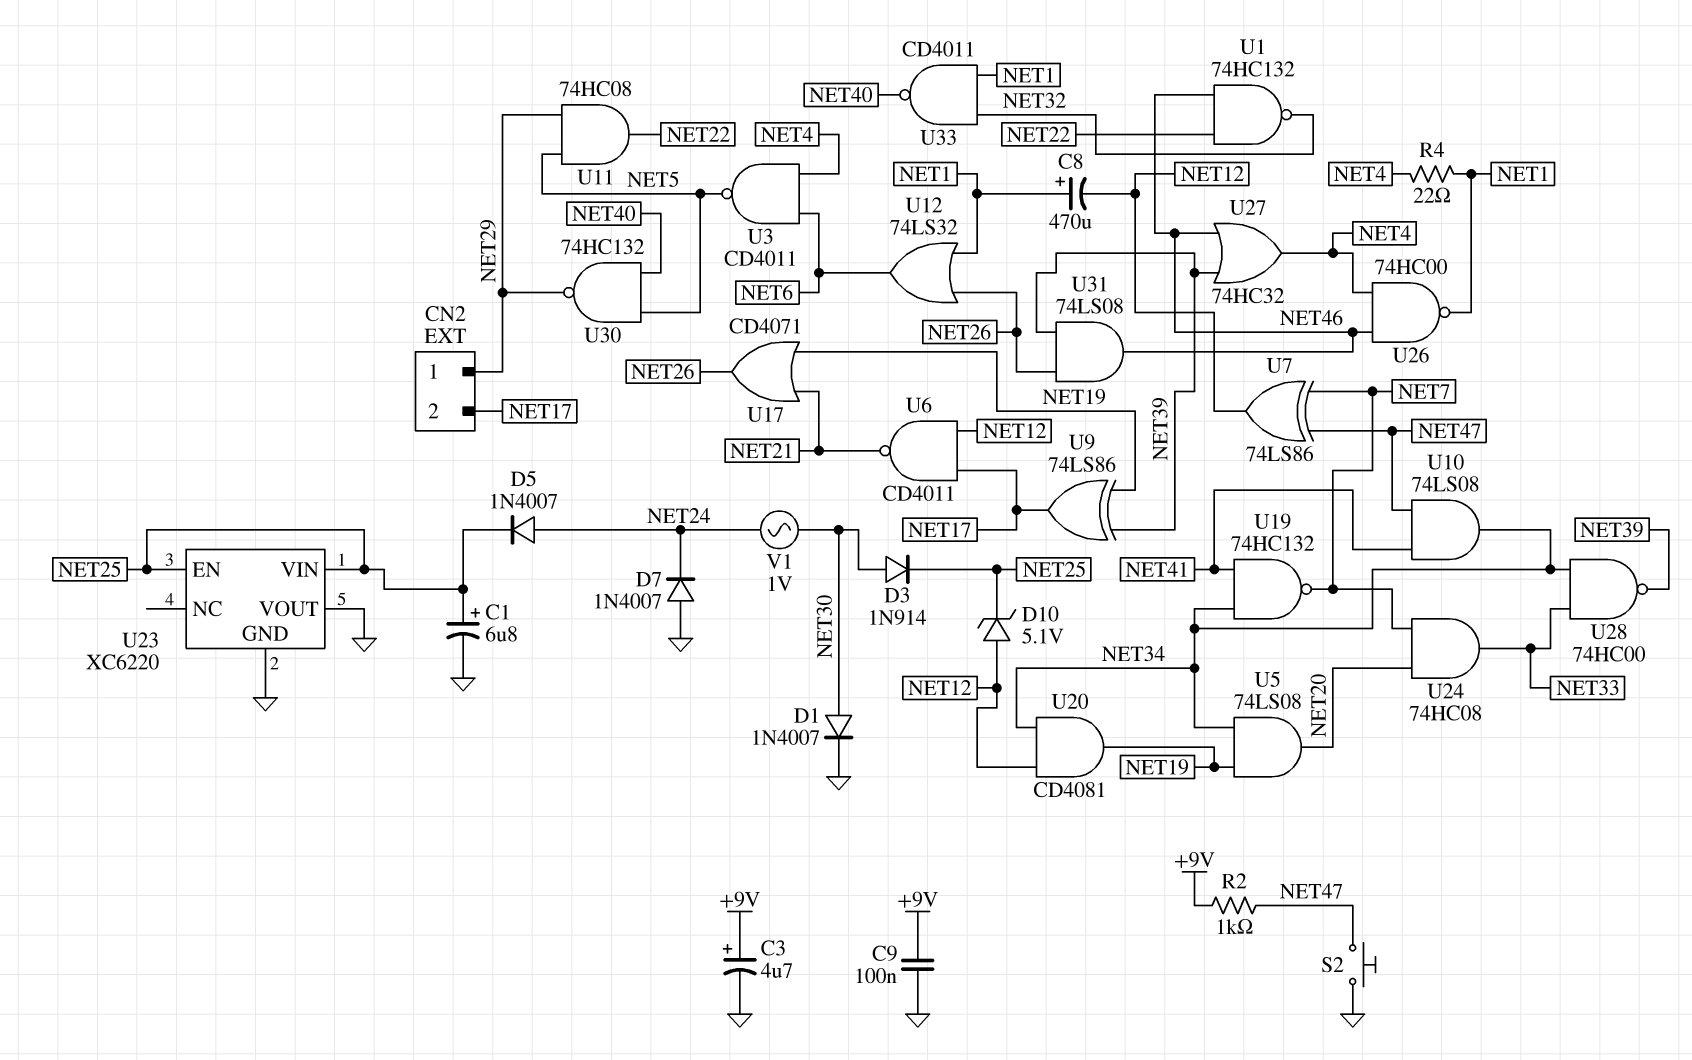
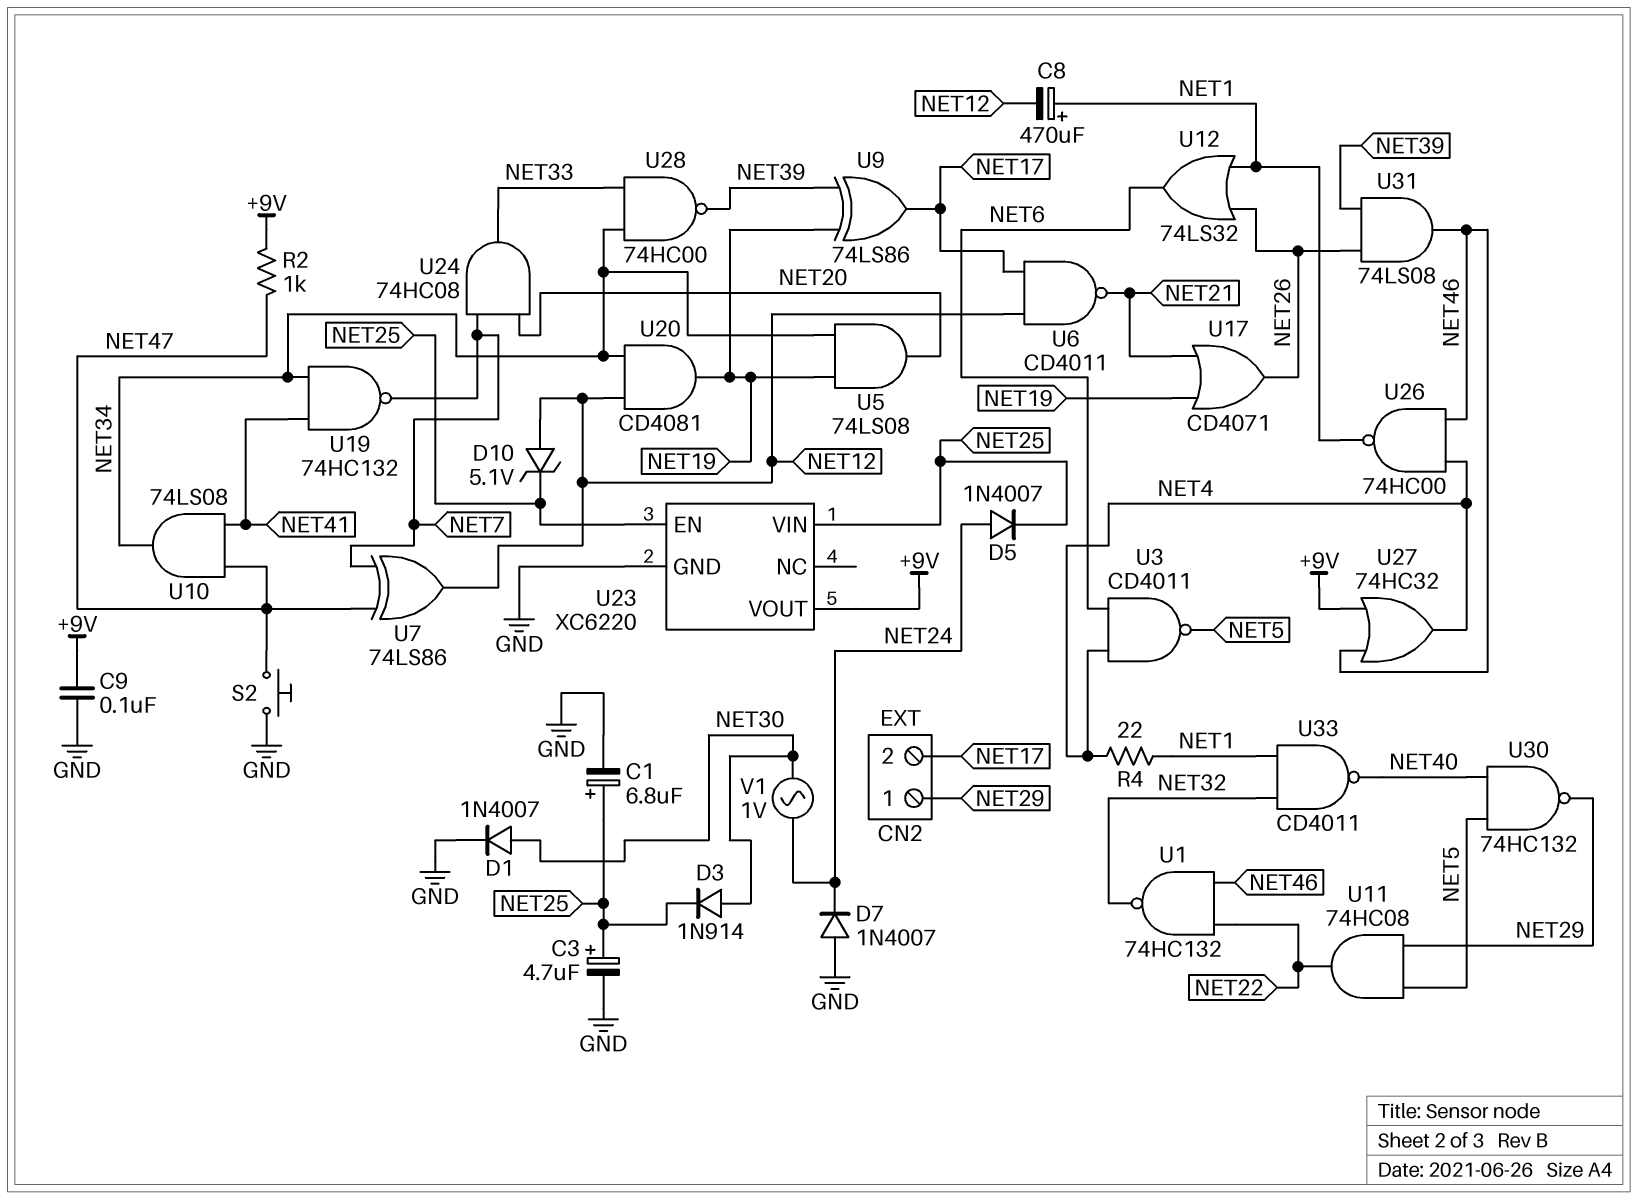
C3: 4.7uF (plus +9V, minus GND) -> 4.7uF (plus NET25, minus GND)
U23 pin VOUT: GND -> +9V
U27: OR 74HC32 (in NET39, in NET46, out NET4) -> OR 74HC32 (in +9V, in NET46, out NET4)

